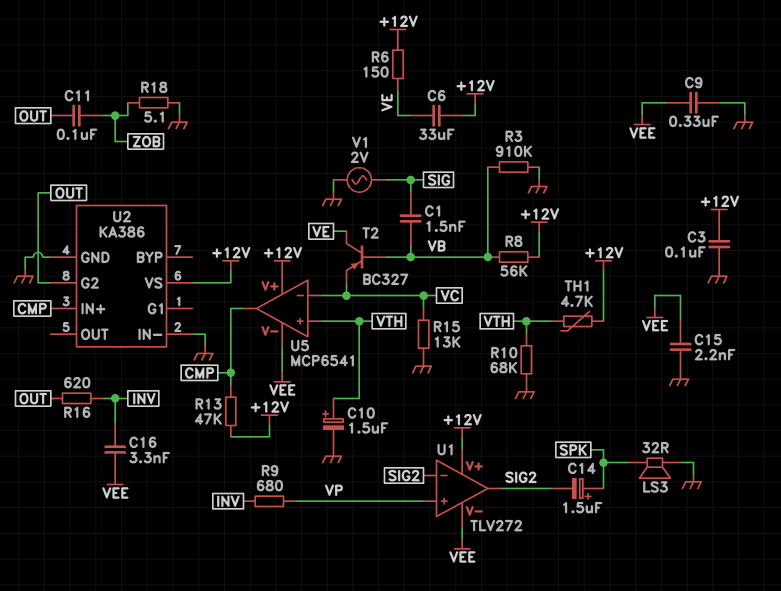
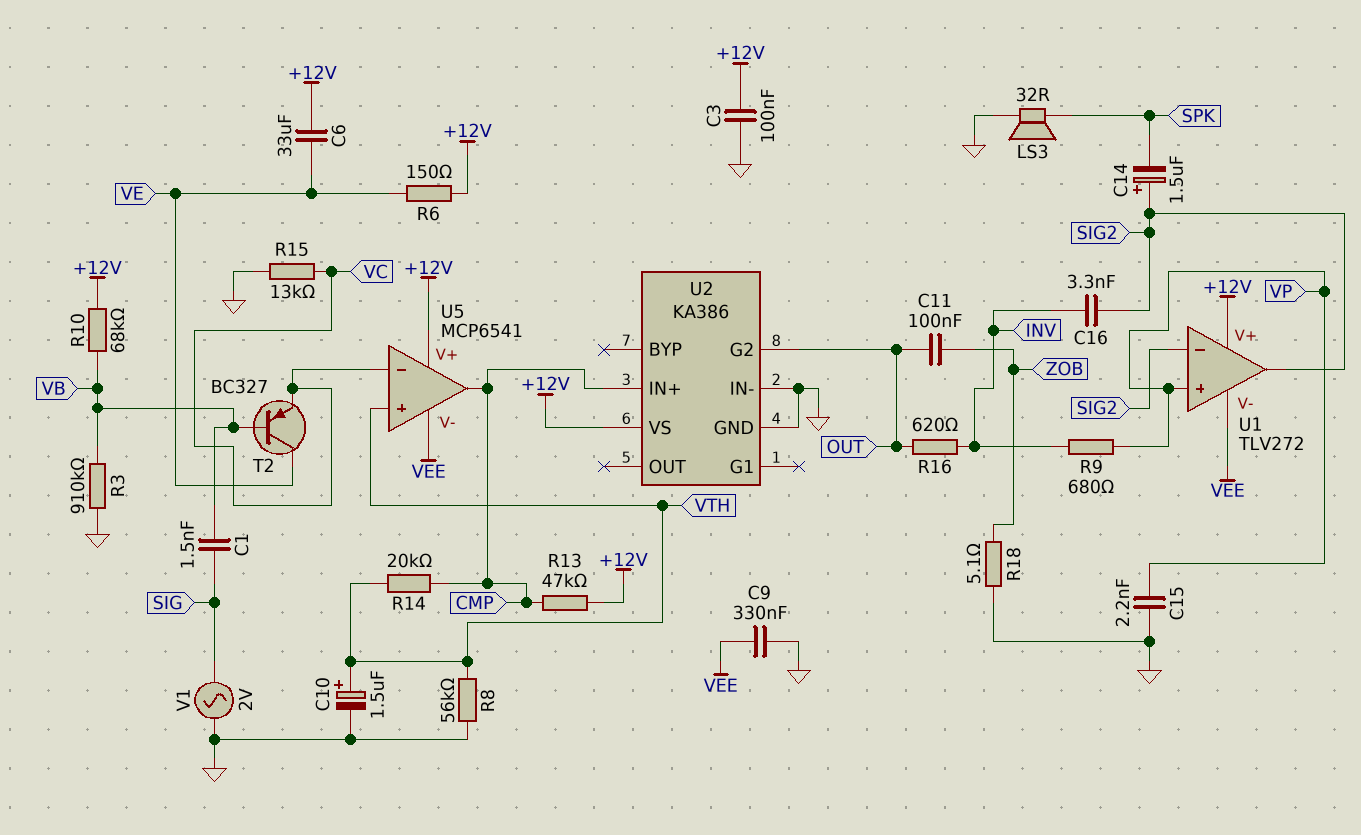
C14: 1.5uF (plus SPK, minus SIG2) -> 1.5uF (plus SIG2, minus SPK)
C15: 2.2nF (GND, VEE) -> 2.2nF (GND, VP)
C16: 3.3nF (INV, VEE) -> 3.3nF (INV, SIG2)
R8: 56k (+12V, VB) -> 56k (GND, VTH)
R10: 68k (GND, VTH) -> 68k (+12V, VB)
R14: none -> 20k (CMP, VTH)
TH1: 4.7k (+12V, VTH) -> none

